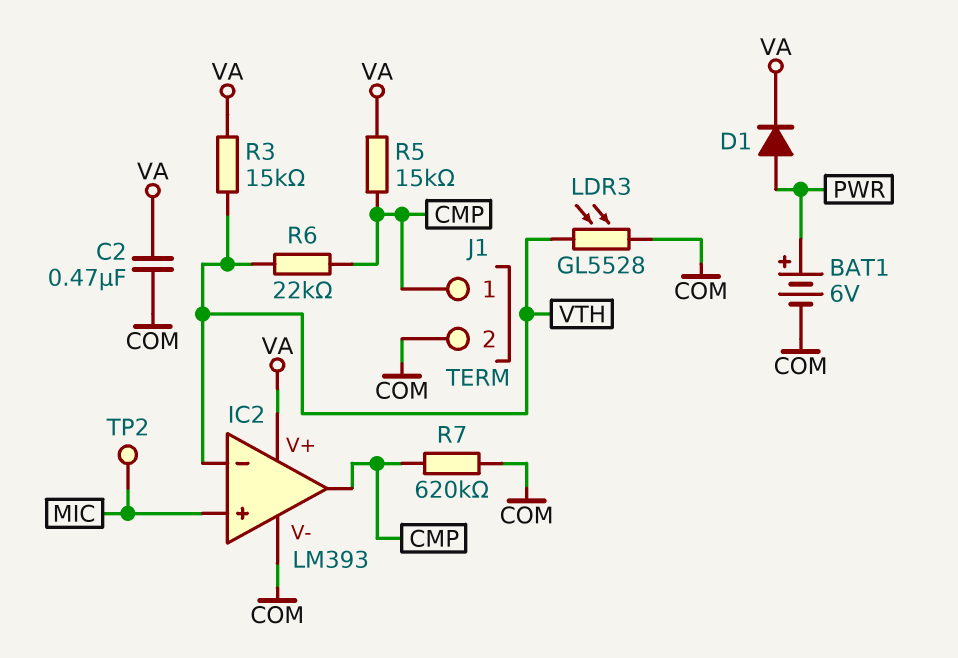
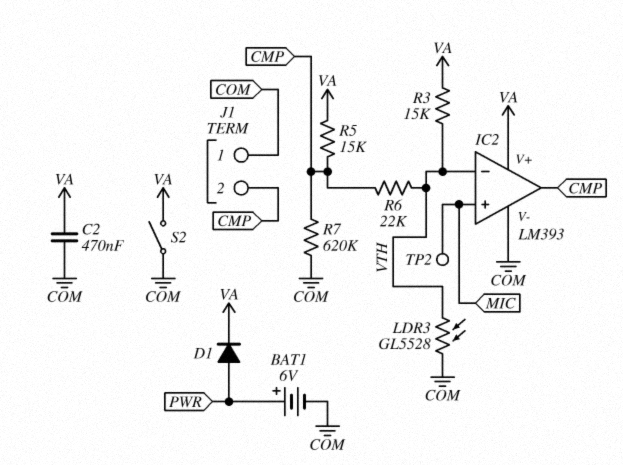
J1 pin 1: CMP -> COM
J1 pin 2: COM -> CMP
S2: none -> switch (COM, VA)

